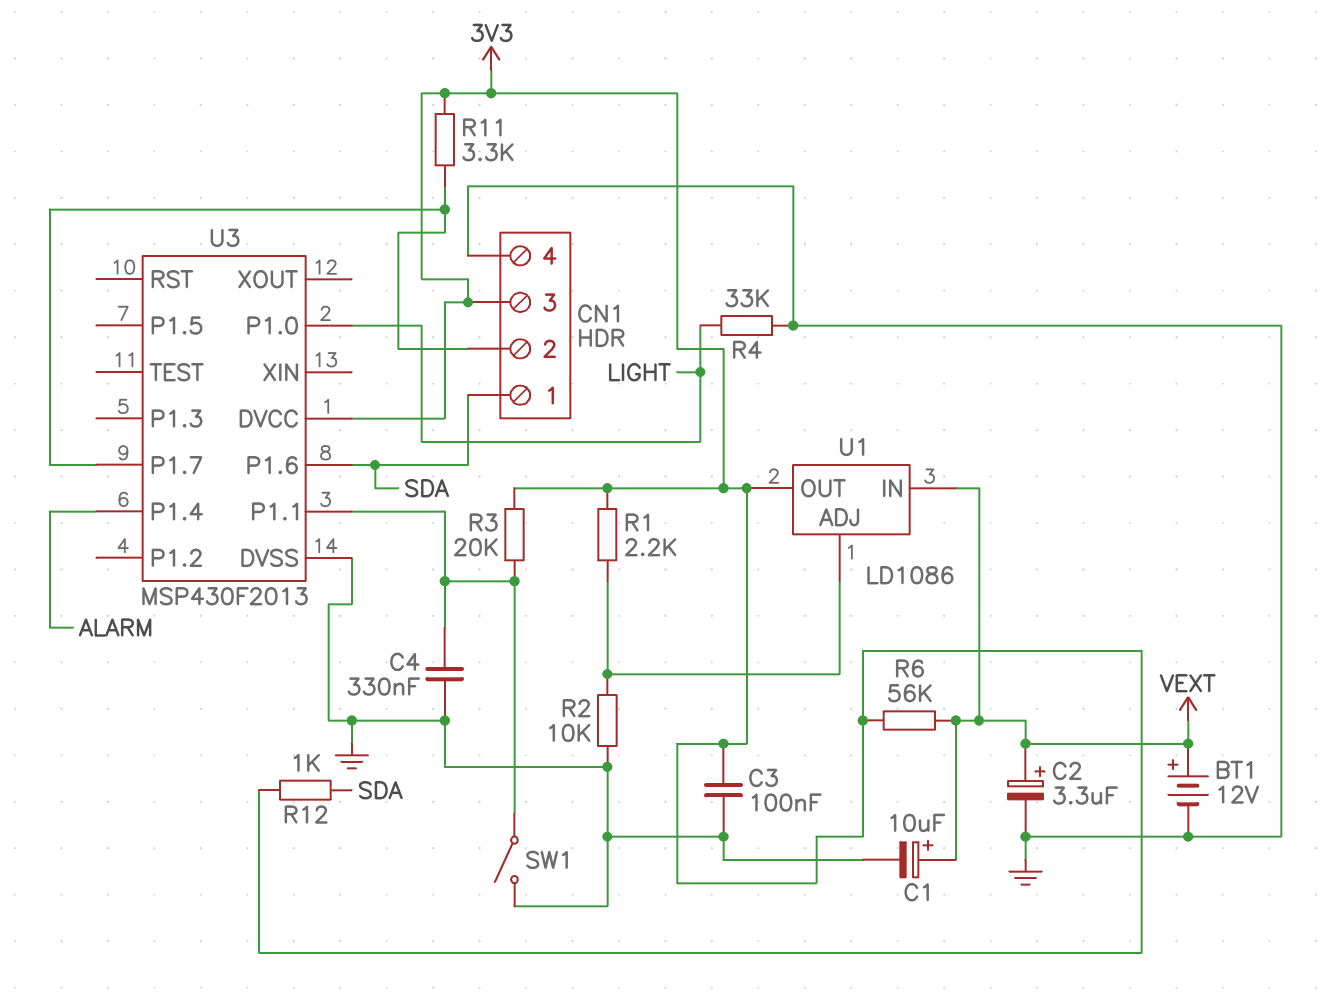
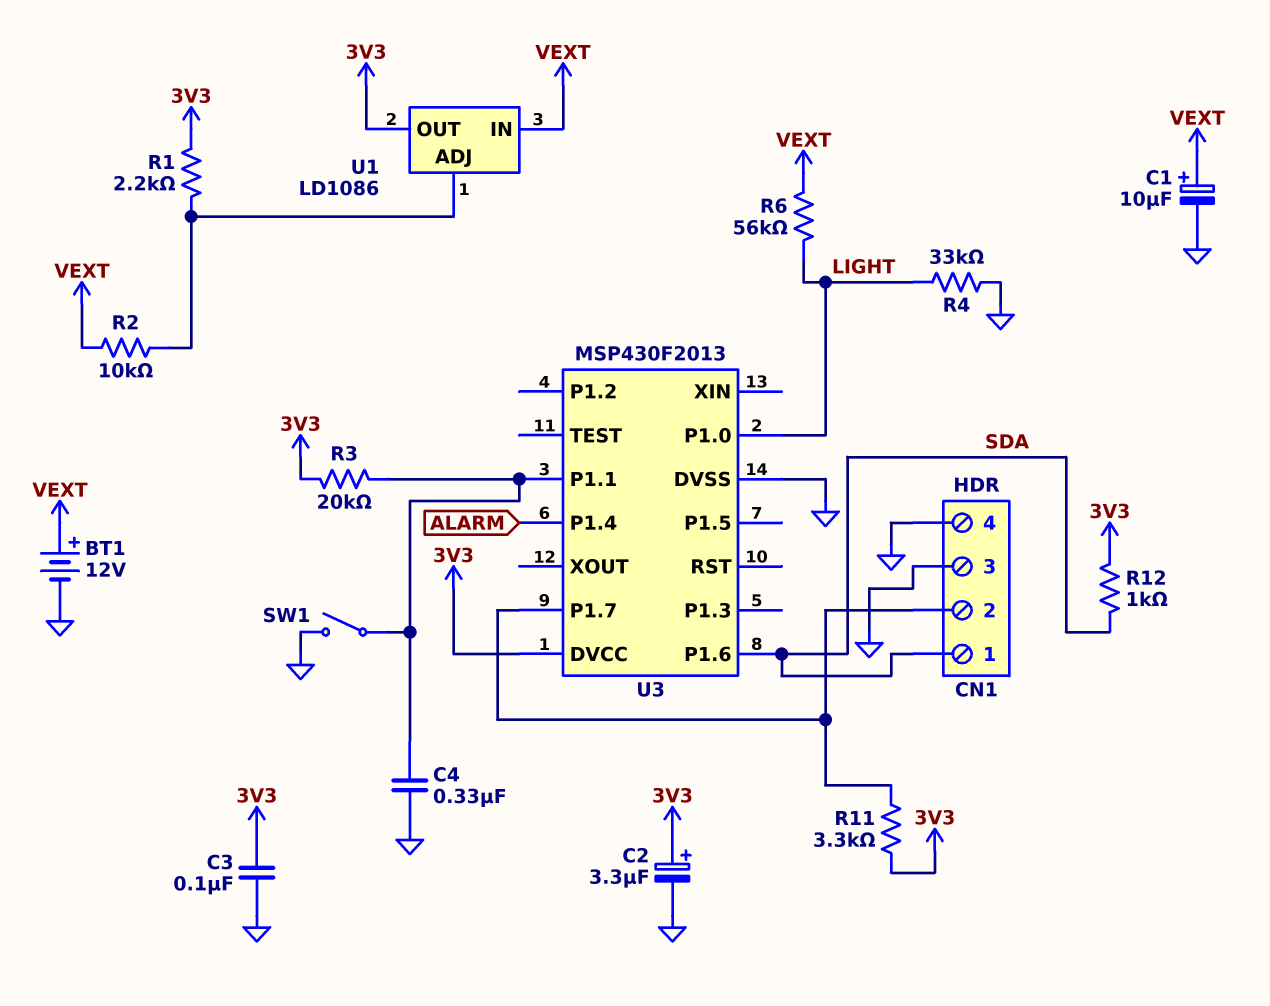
C2: 3.3uF (plus VEXT, minus GND) -> 3.3uF (plus 3V3, minus GND)
CN1 pin 3: 3V3 -> GND
R2: 10k (GND, U1/ADJ) -> 10k (U1/ADJ, VEXT)
R6: 56k (3V3, VEXT) -> 56k (LIGHT, VEXT)

